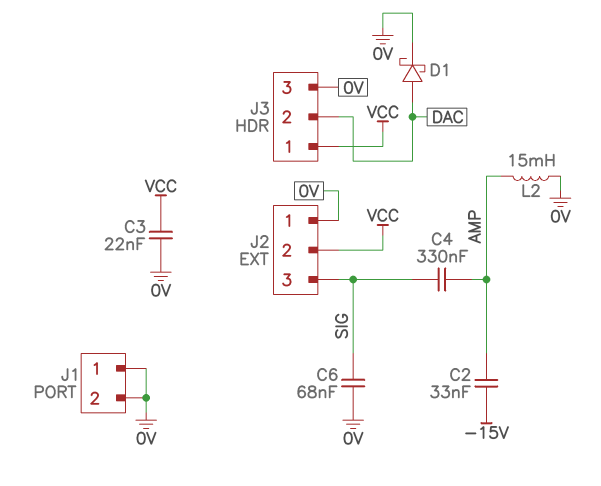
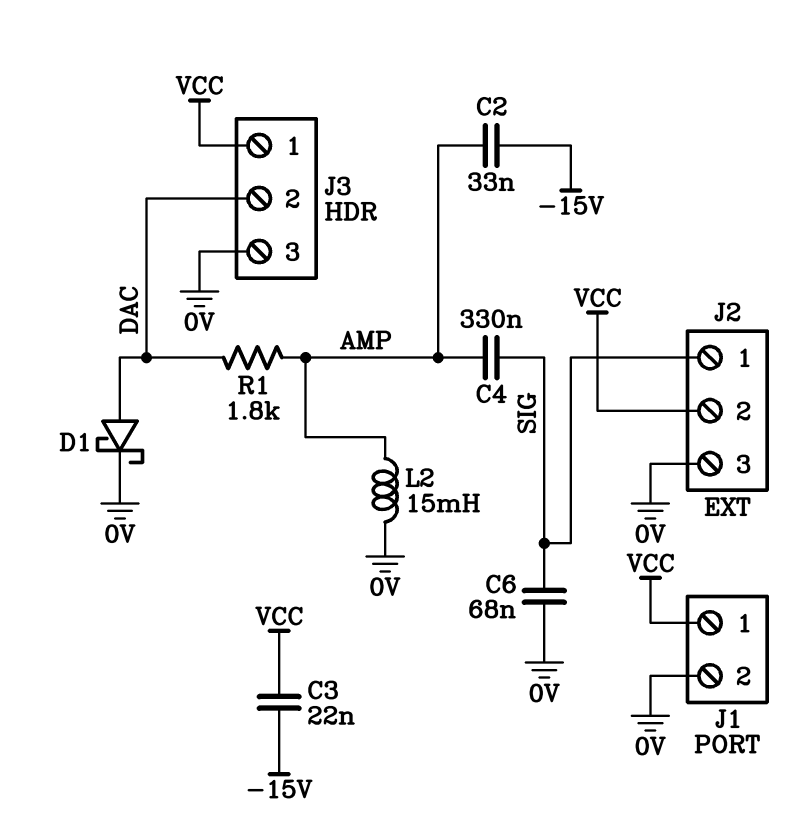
C3: 22nF (0V, VCC) -> 22nF (-15V, VCC)
J1 pin 1: 0V -> VCC
J2 pin 1: 0V -> SIG
J2 pin 3: SIG -> 0V
R1: none -> 1.8k (AMP, DAC)

